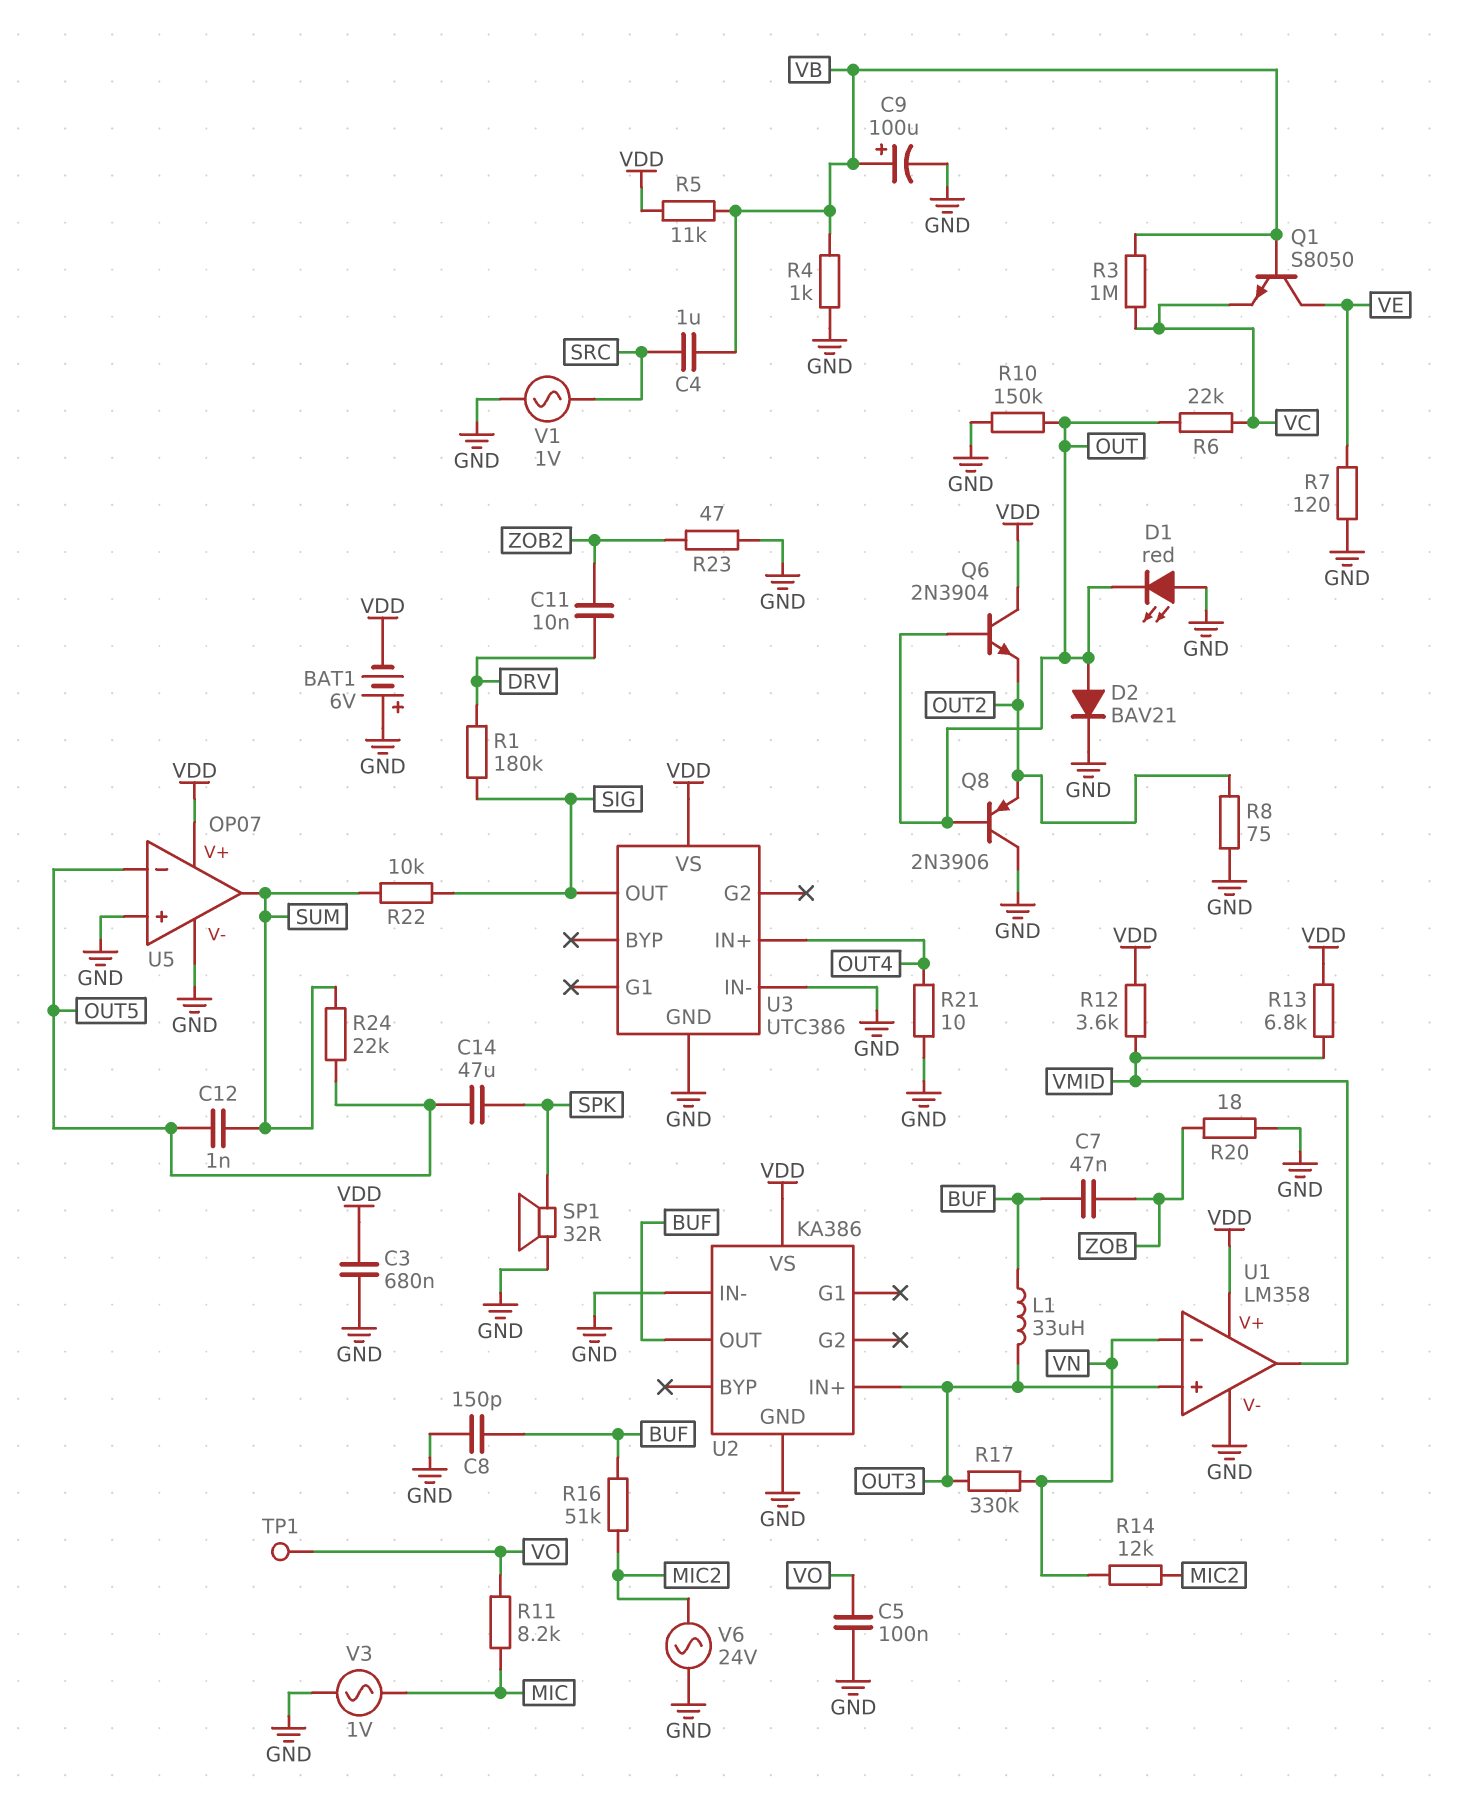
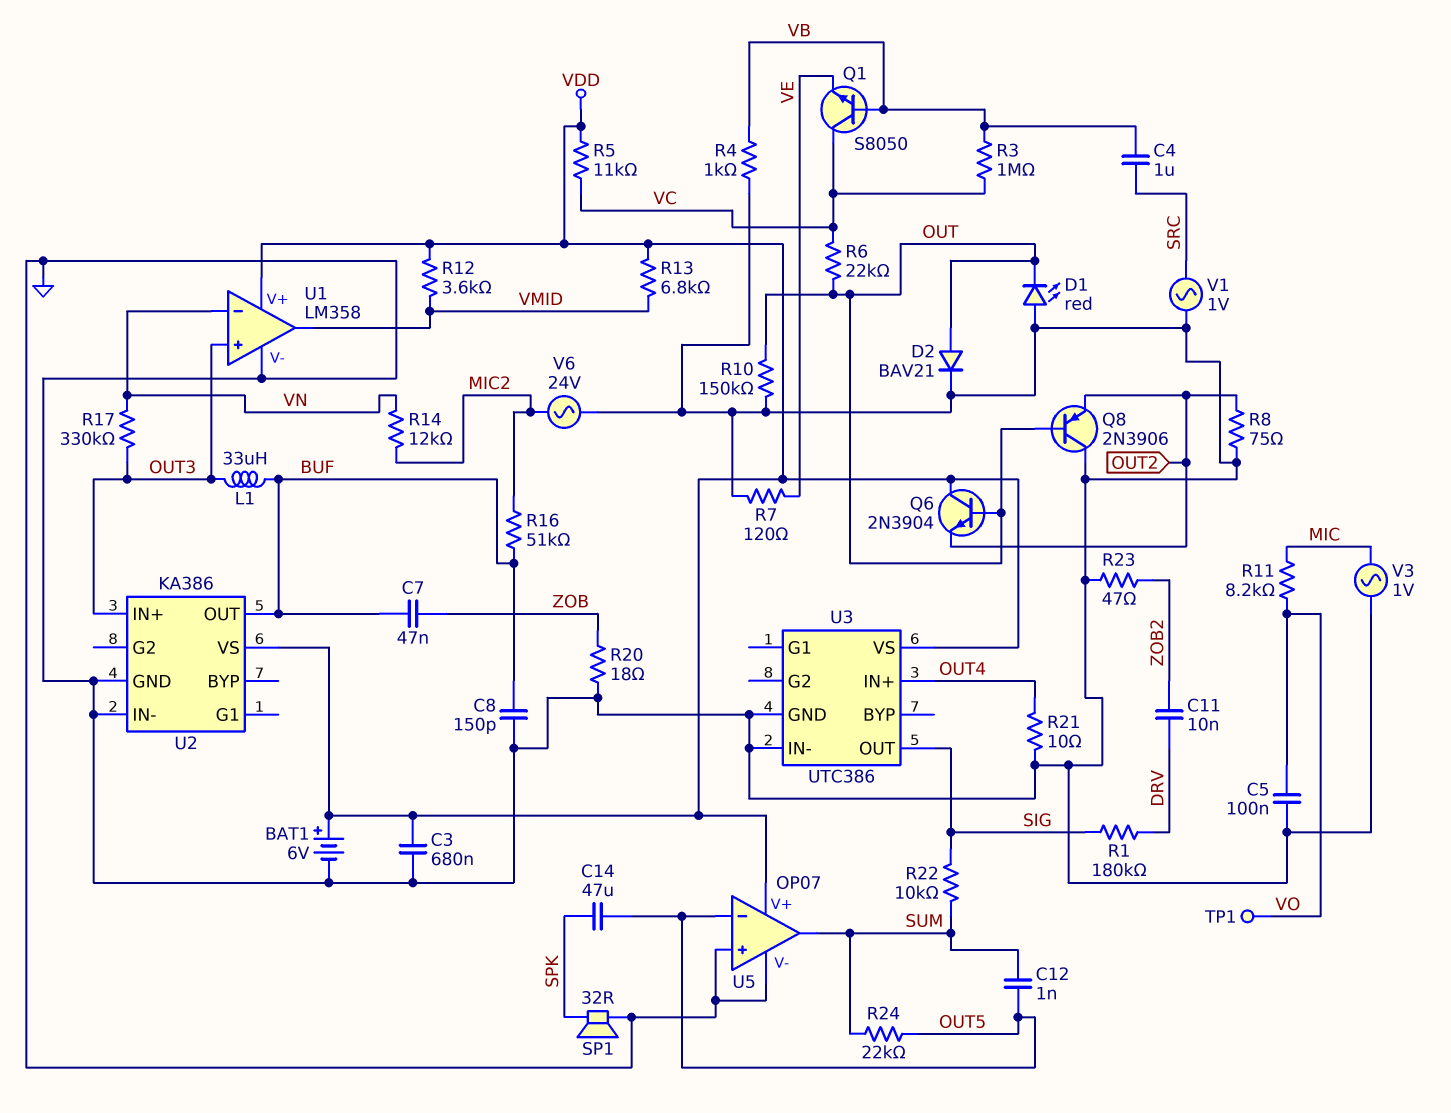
BAT1: 6V (plus GND, minus VDD) -> 6V (plus VDD, minus GND)
C9: 100uF (plus VB, minus GND) -> none
Q1: NPN S8050 (B VB, C VE, E VC) -> NPN S8050 (B VB, C VC, E VE)
R5: 11k (VB, VDD) -> 11k (VC, VDD)

